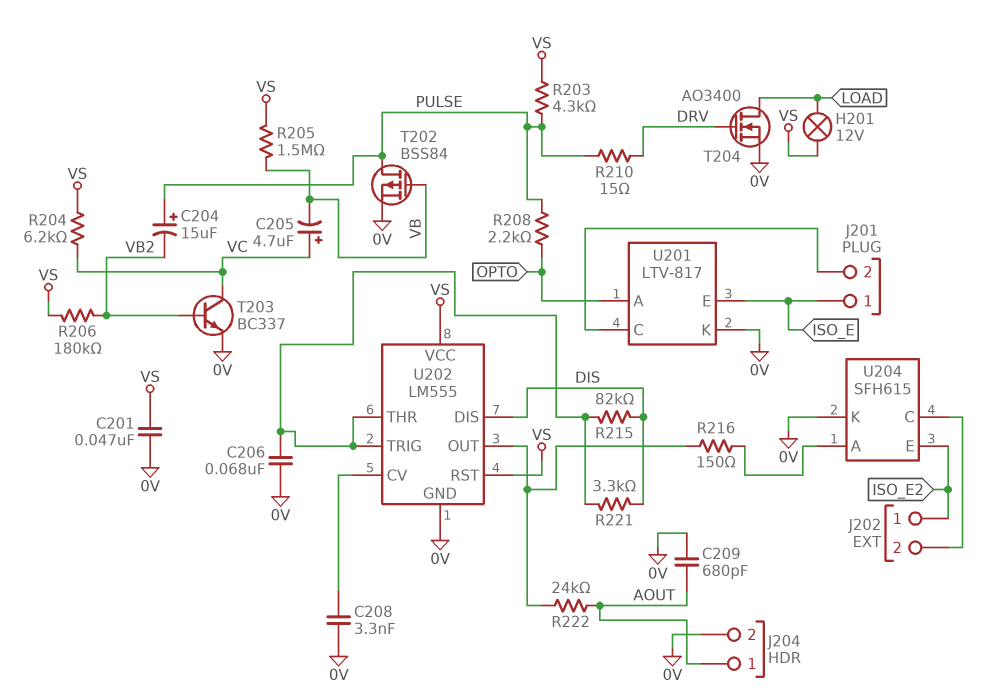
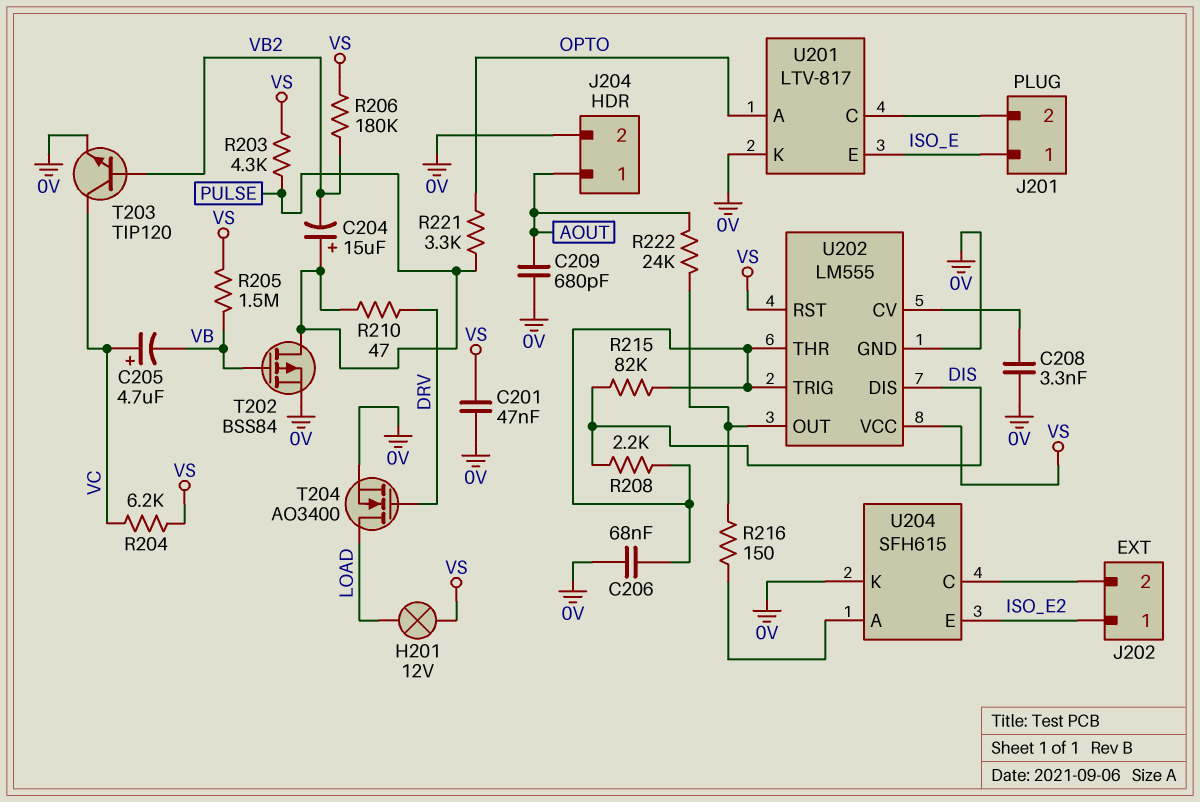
R208: 2.2k (OPTO, PULSE) -> 2.2k (DIS, U202/THR)
R210: 15 (DRV, PULSE) -> 47 (DRV, PULSE)
R221: 3.3k (DIS, U202/THR) -> 3.3k (OPTO, PULSE)
T203: NPN BC337 (B VB2, C VC, E 0V) -> NPN TIP120 (B VB2, C VC, E 0V)

